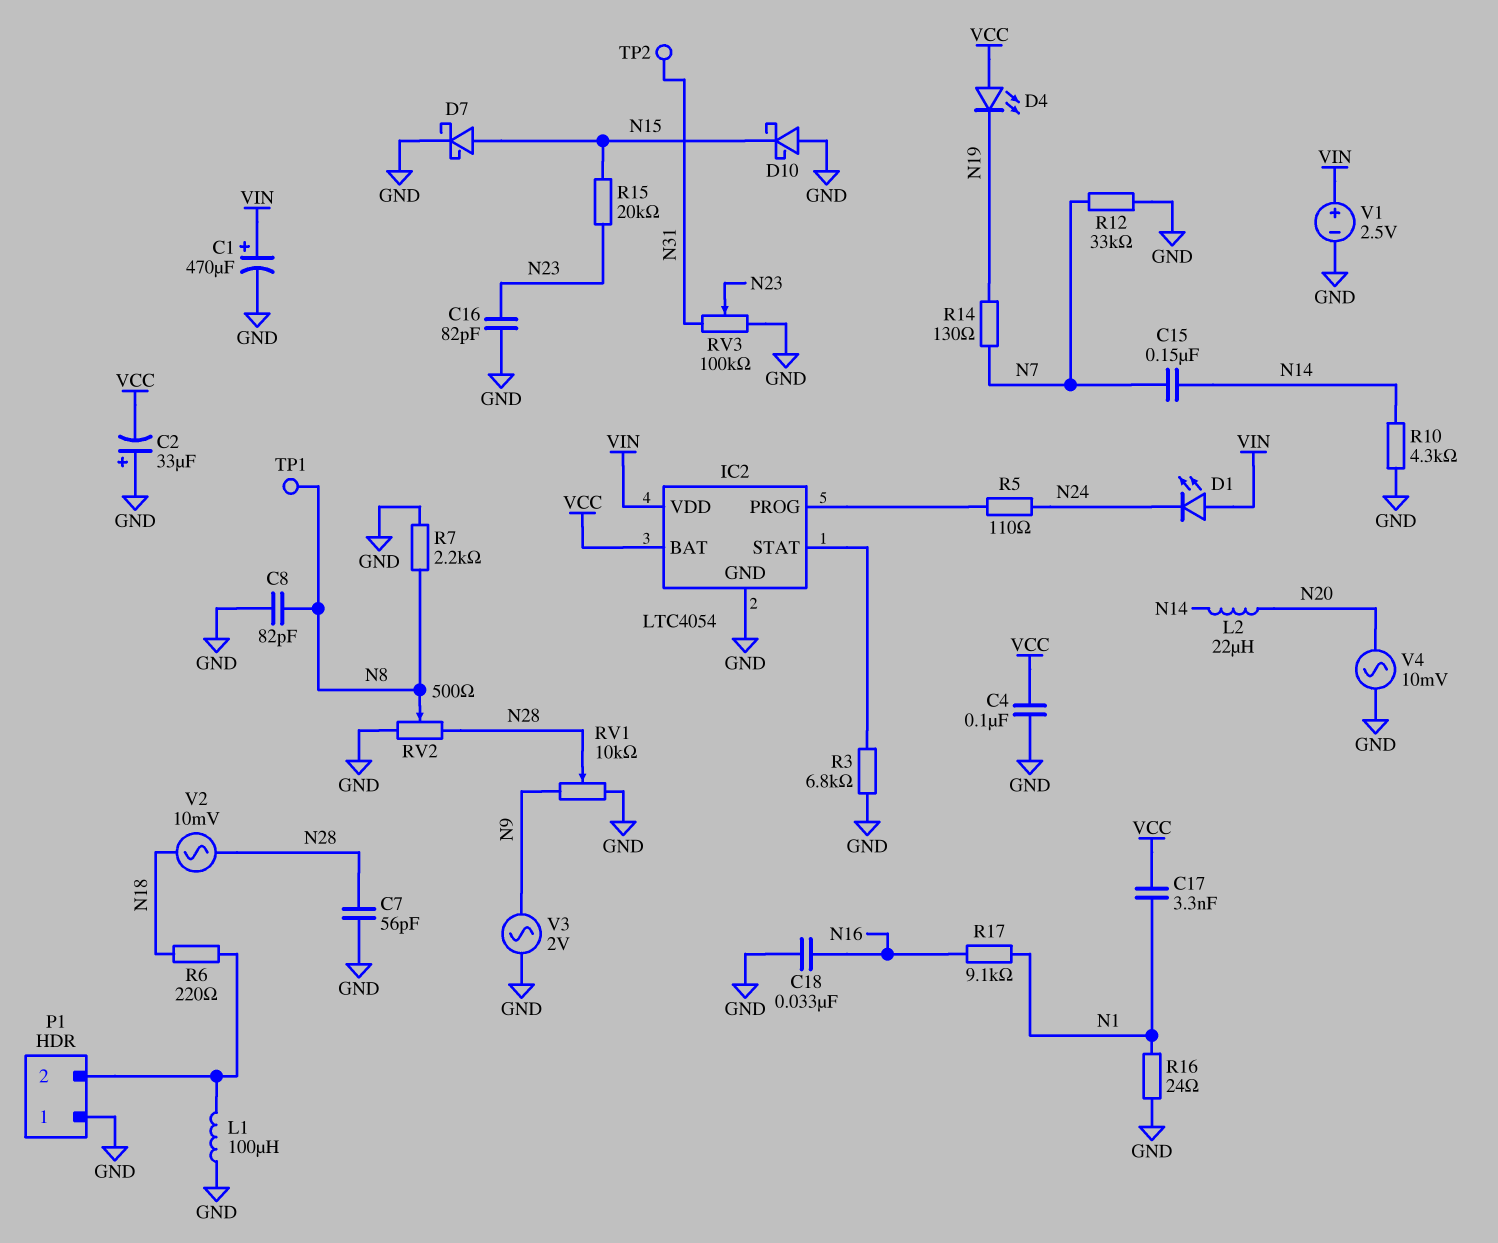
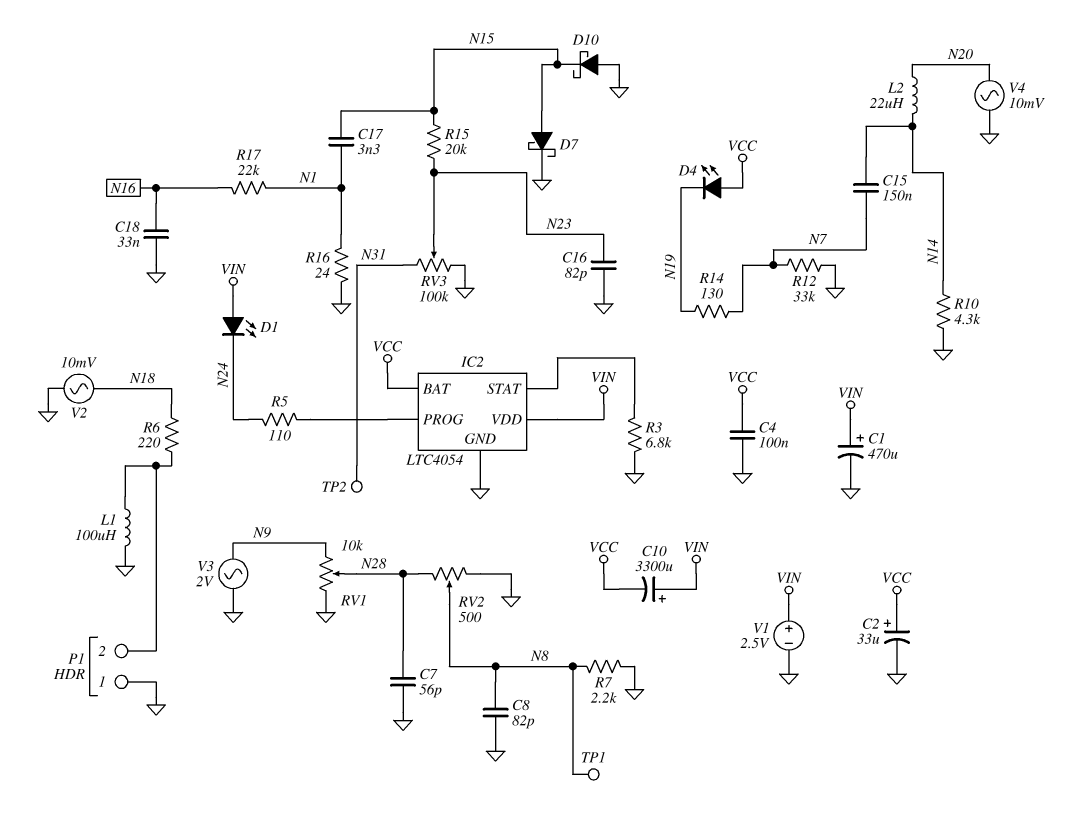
C2: 33uF (plus GND, minus VCC) -> 33uF (plus VCC, minus GND)
C10: none -> 3300uF (plus VIN, minus VCC)
C17: 3.3nF (N1, VCC) -> 3.3nF (N1, N15)
R17: 9.1k (N1, N16) -> 22k (N1, N16)
V2: AC 10mV (N18, N28) -> AC 10mV (GND, N18)

